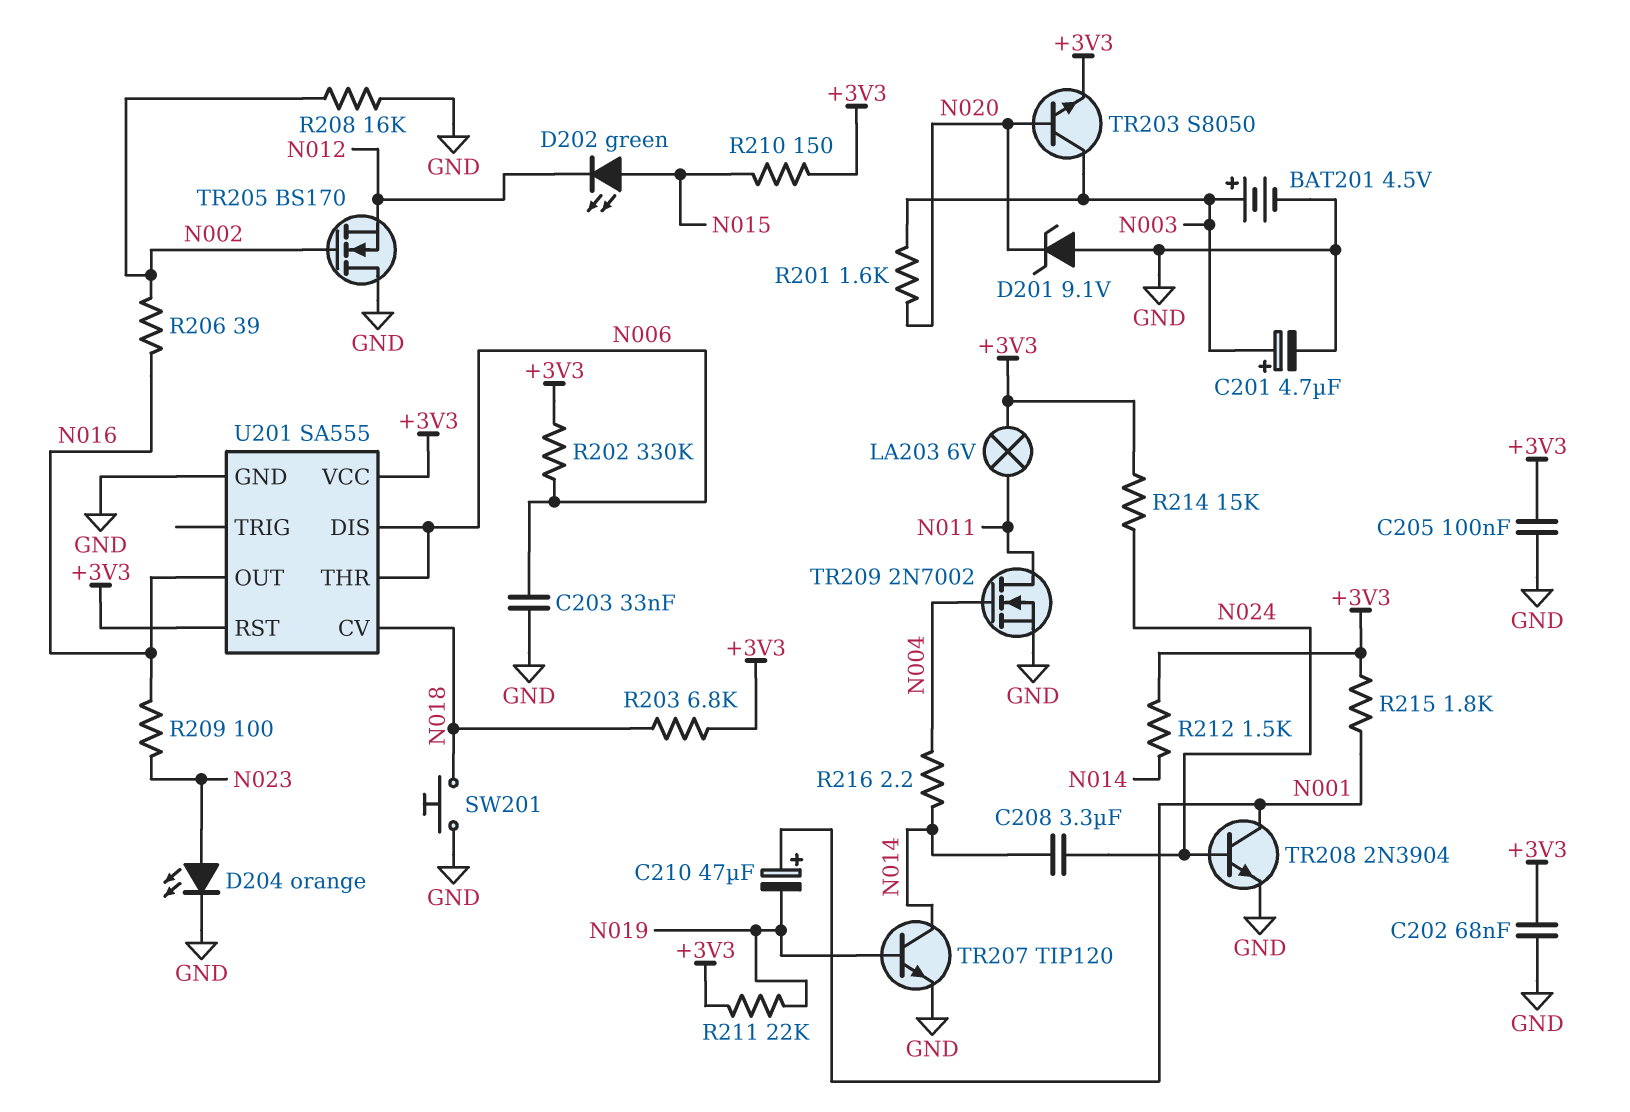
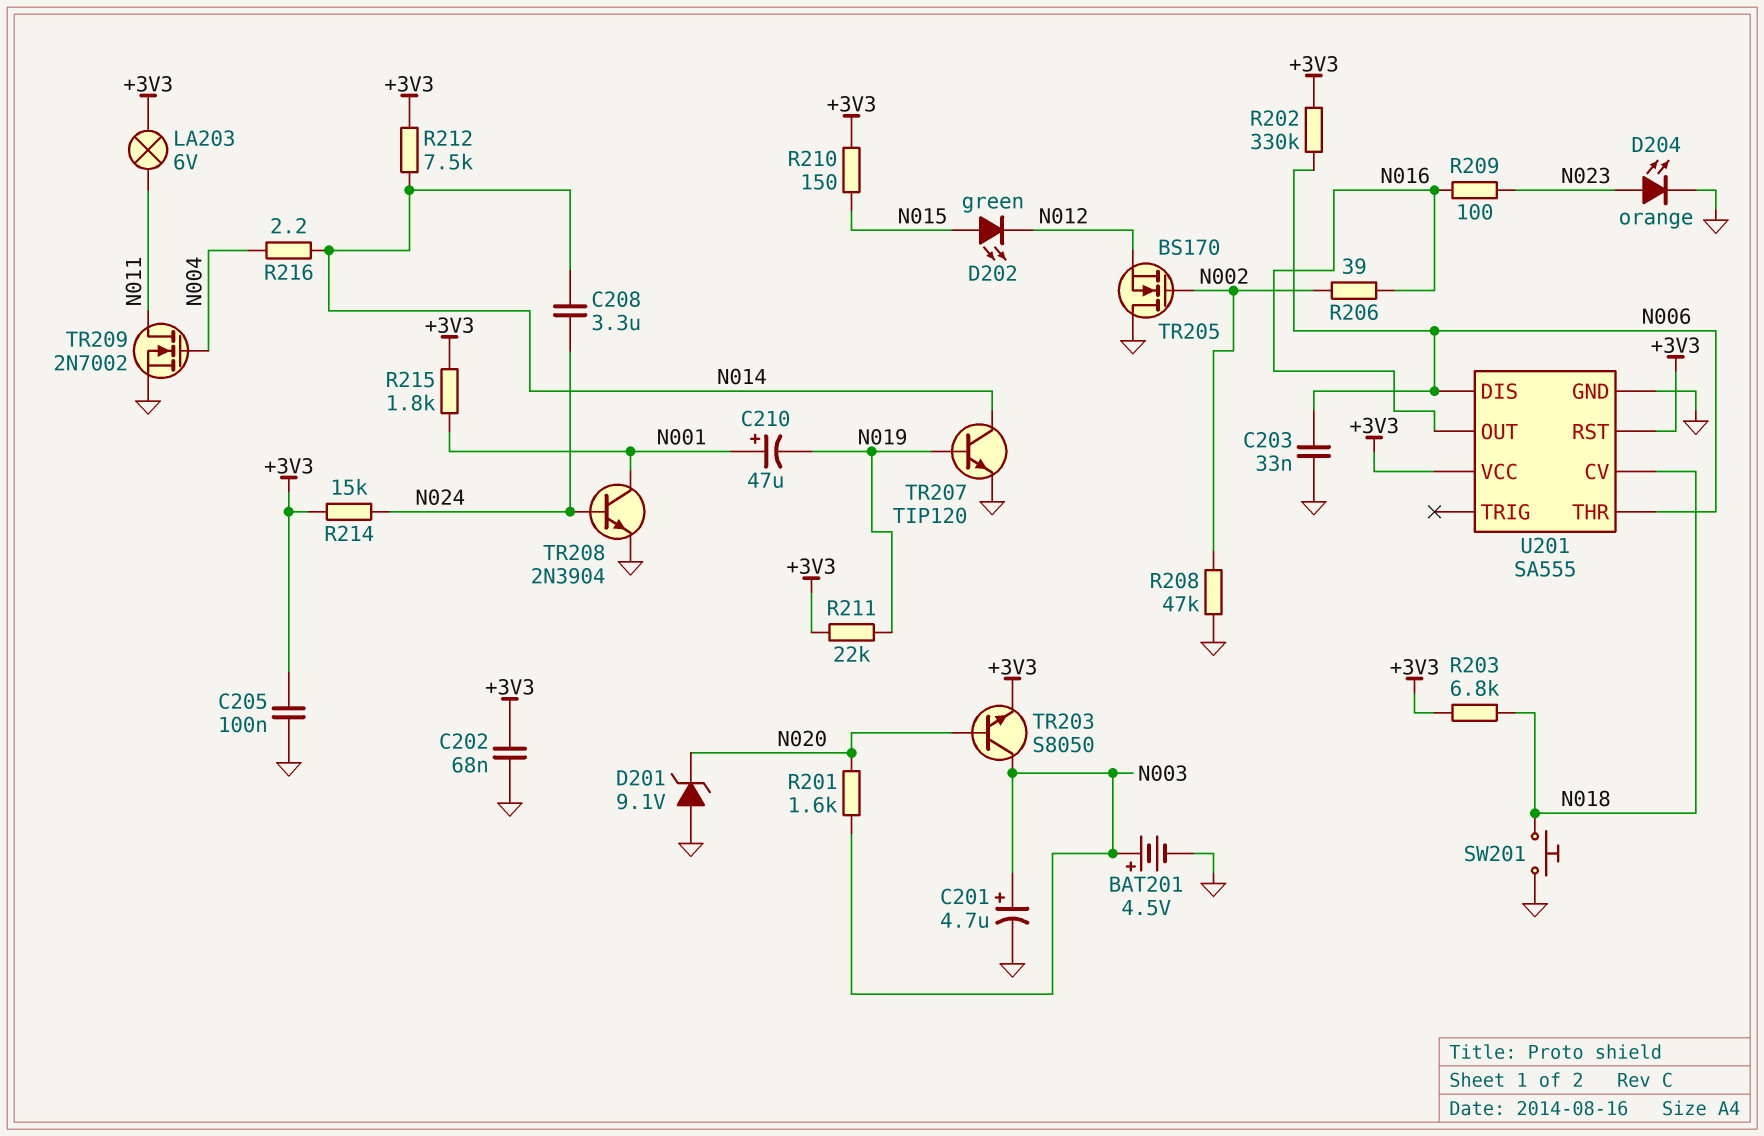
R208: 16k (GND, N002) -> 47k (GND, N002)
R212: 1.5k (+3V3, N014) -> 7.5k (+3V3, N014)

